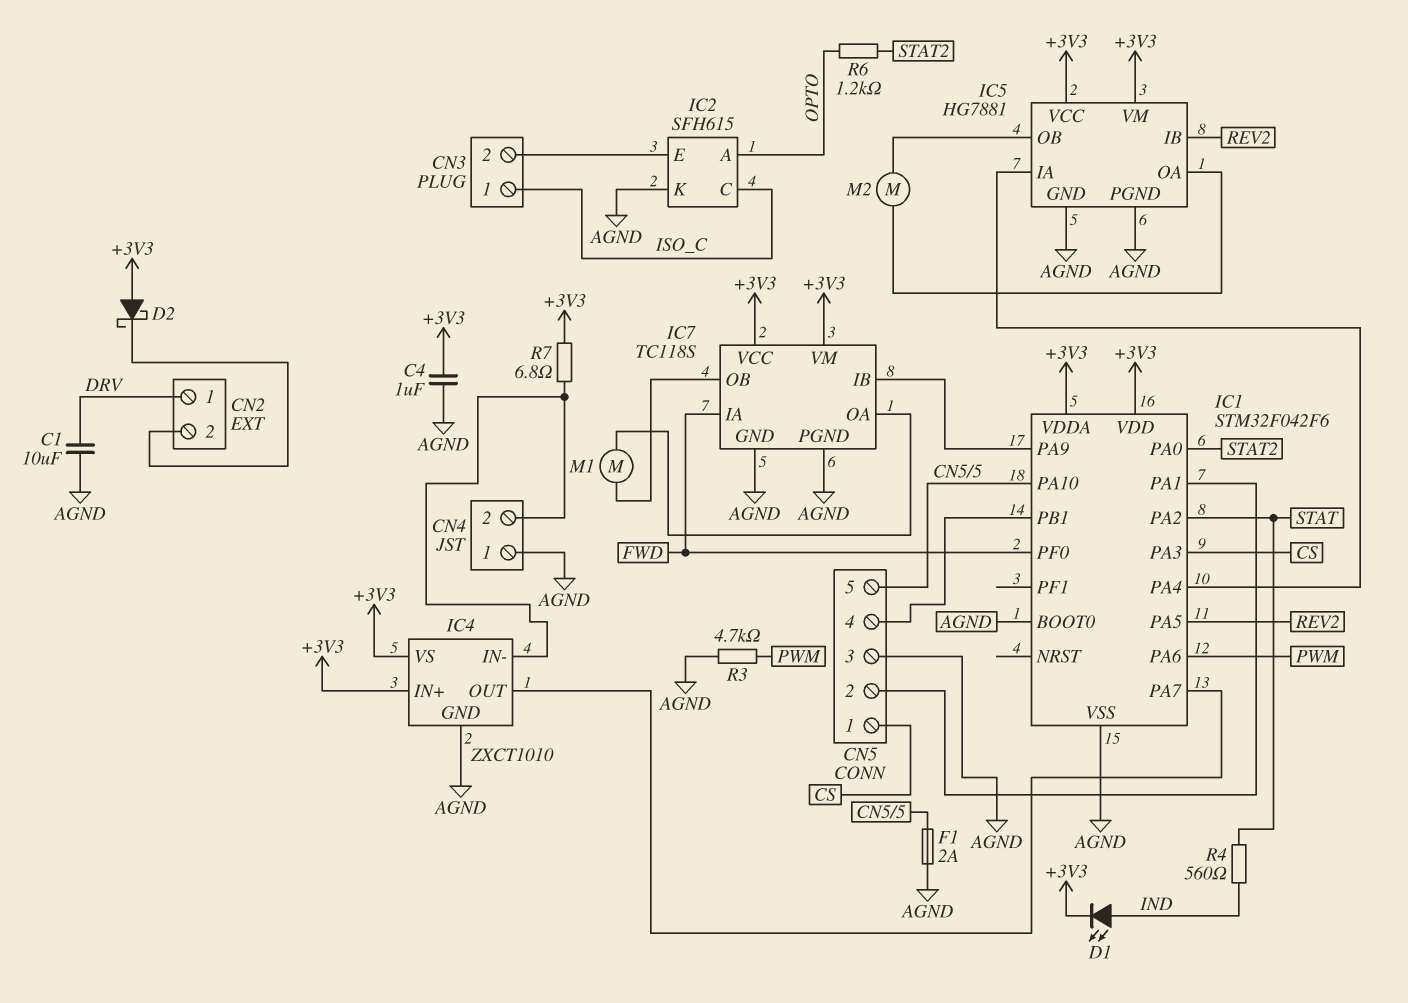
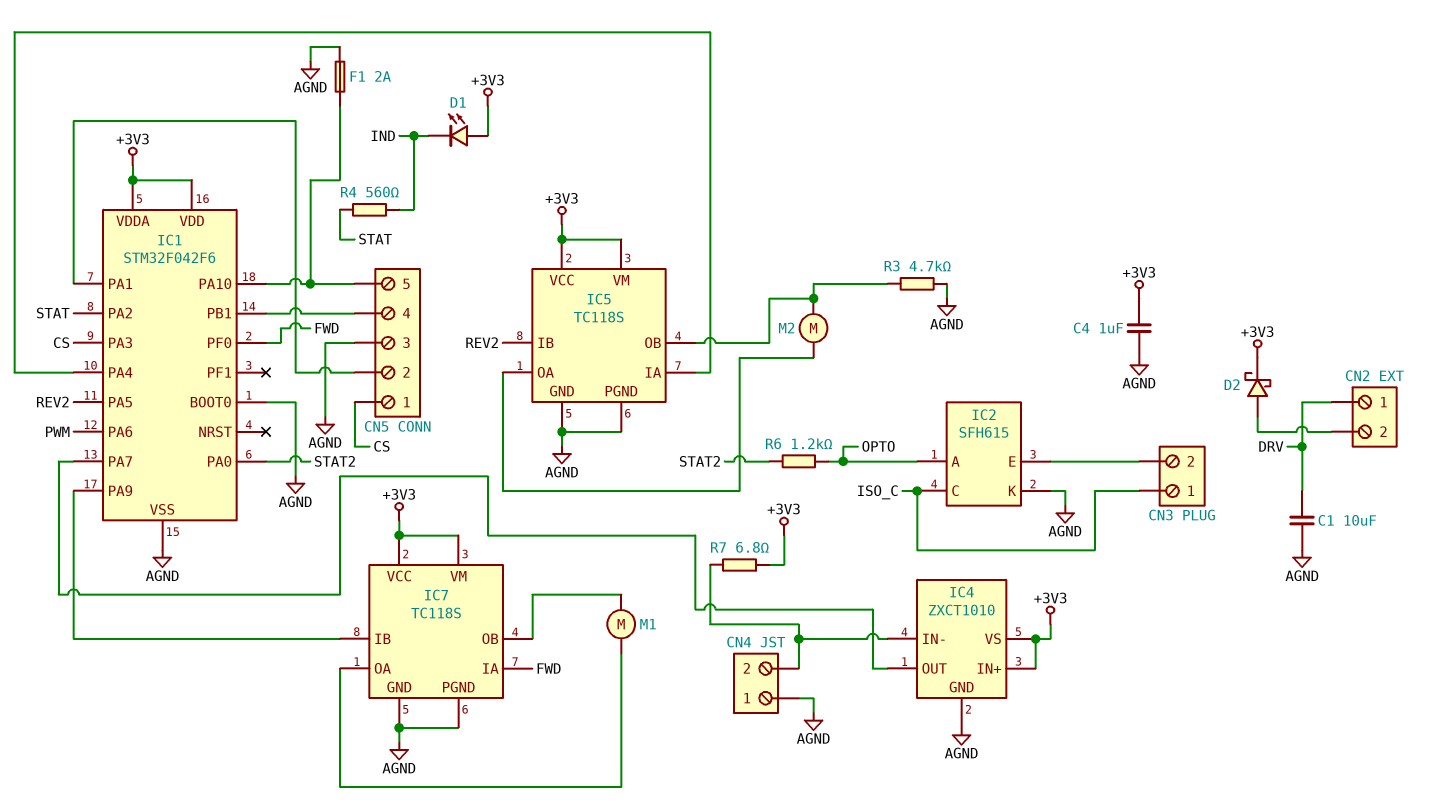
D1: LED (A IND, K +3V3) -> LED (A +3V3, K IND)
D2: schottky (A +3V3, K CN2/2) -> schottky (A CN2/2, K +3V3)
IC5: HG7881 -> TC118S
R3: 4.7k (AGND, PWM) -> 4.7k (AGND, IC5/OB)

